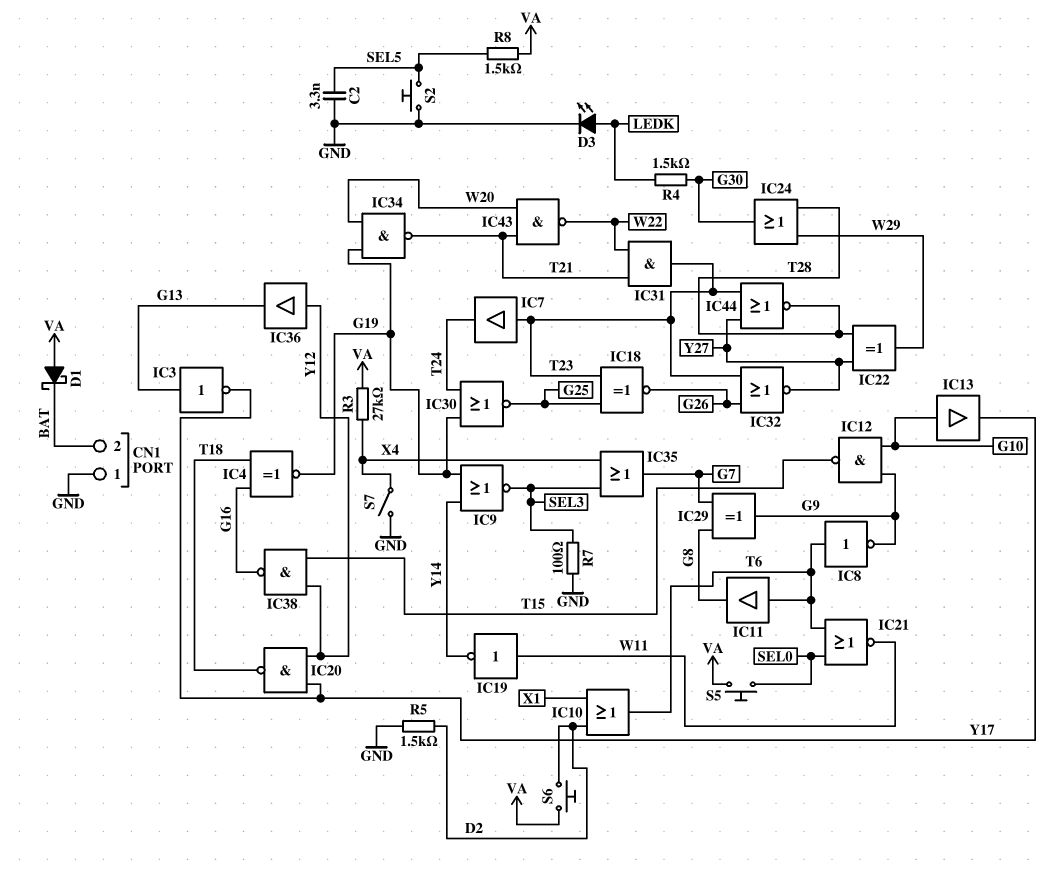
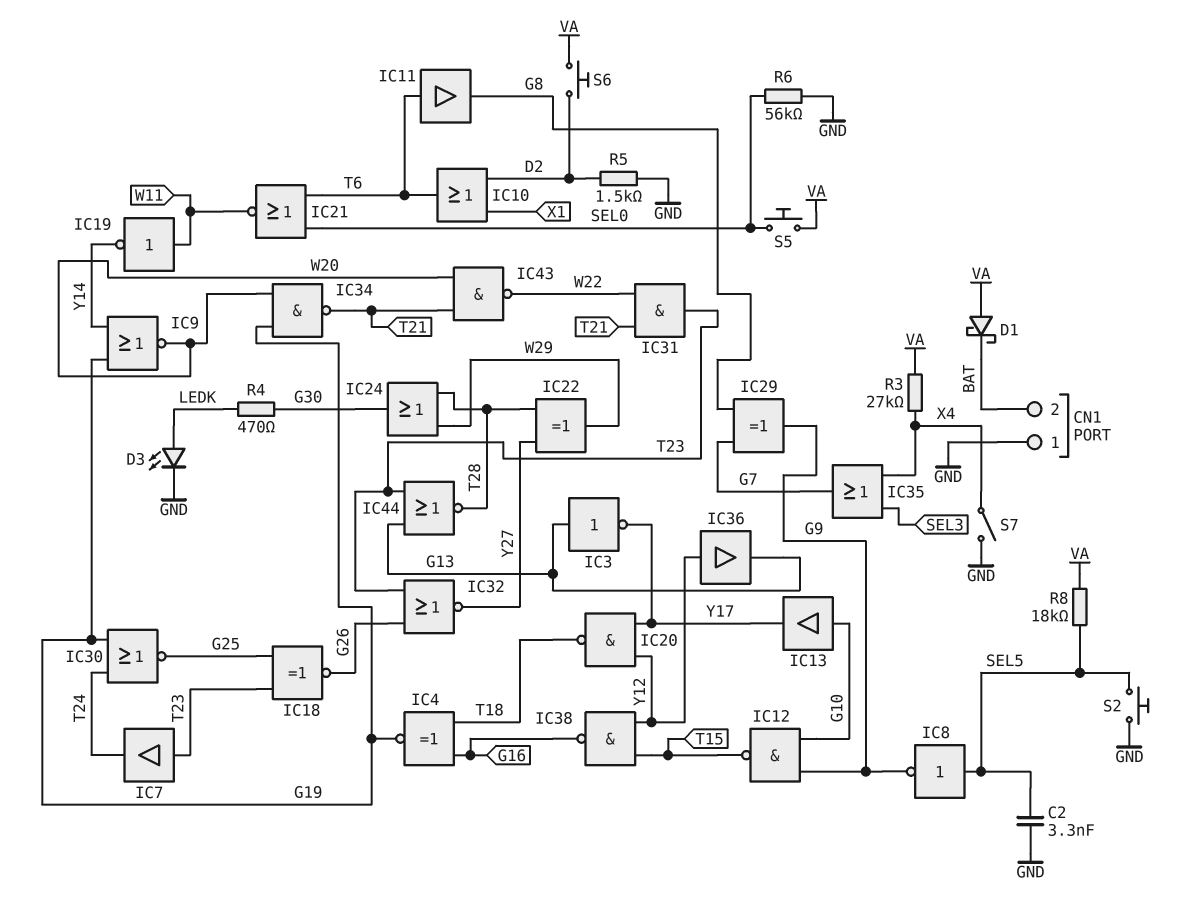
IC8: NOT (in T6, out G9) -> NOT (in SEL5, out G9)
IC9: NOR (in G19, in Y14, out SEL3) -> NOR (in G19, in Y14, out W20)
IC44: NOR (in T23, in Y27, out T28) -> NOR (in G13, in T23, out T28)
R4: 1.5k (G30, LEDK) -> 470 (G30, LEDK)
R6: none -> 56k (GND, SEL0)
R7: 100 (GND, SEL3) -> none
R8: 1.5k (SEL5, VA) -> 18k (SEL5, VA)

